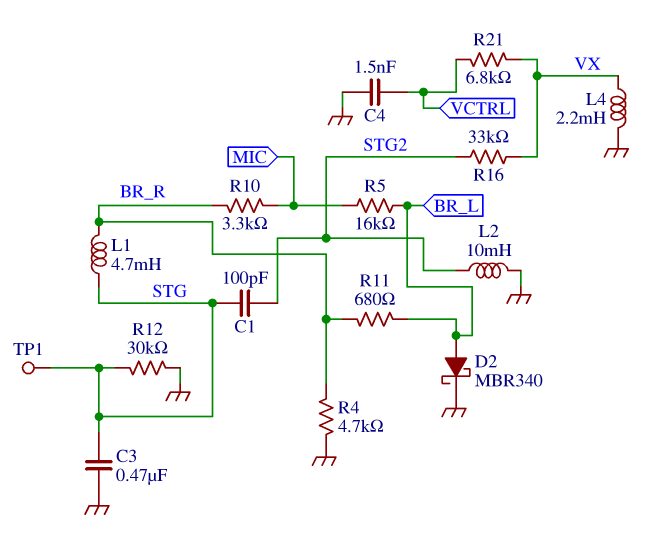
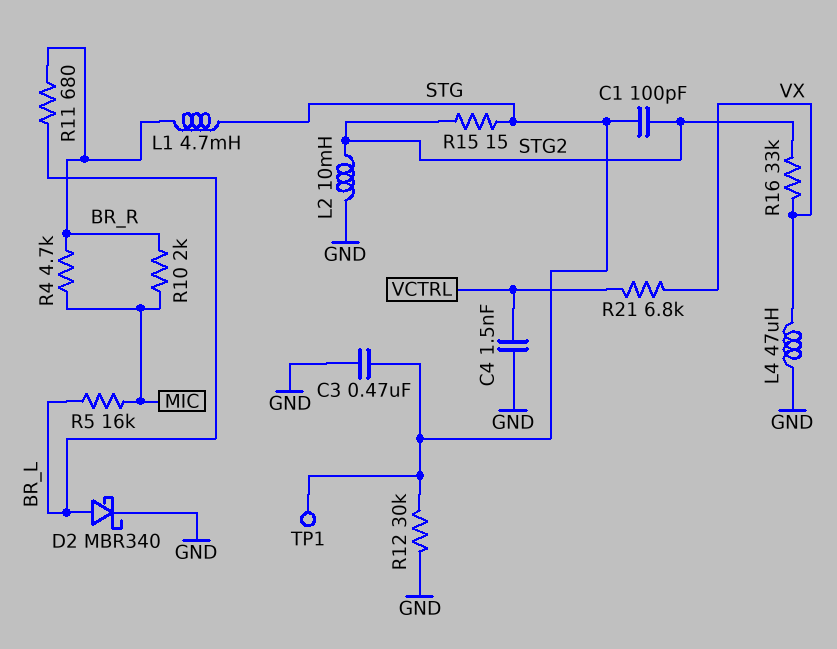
L4: 2.2mH (GND, VX) -> 47uH (GND, VX)
R4: 4.7k (BR_R, GND) -> 4.7k (BR_R, MIC)
R10: 3.3k (BR_R, MIC) -> 2k (BR_R, MIC)
R15: none -> 15 (STG, STG2)

